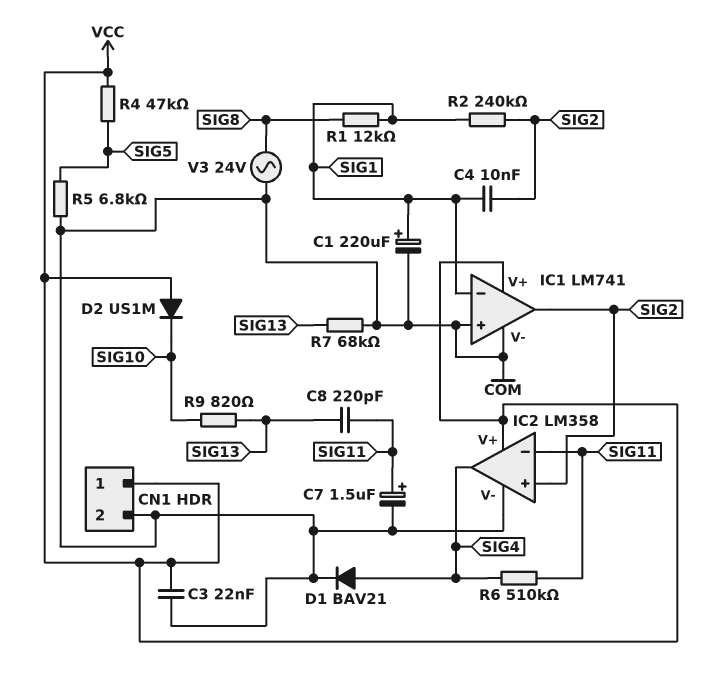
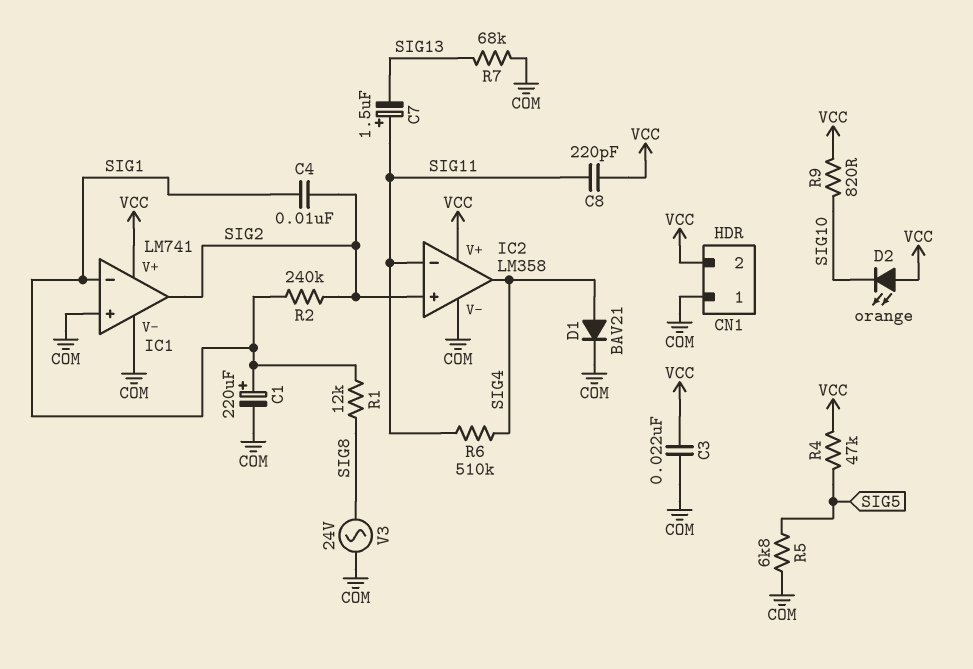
C7: 1.5uF (plus SIG11, minus COM) -> 1.5uF (plus SIG11, minus SIG13)
C8: 220pF (SIG11, SIG13) -> 220pF (SIG11, VCC)
CN1 pin 1: VCC -> COM
CN1 pin 2: COM -> VCC
D2: diode US1M (A VCC, K SIG10) -> LED orange (A VCC, K SIG10)
R9: 820 (SIG10, SIG13) -> 820 (SIG10, VCC)

